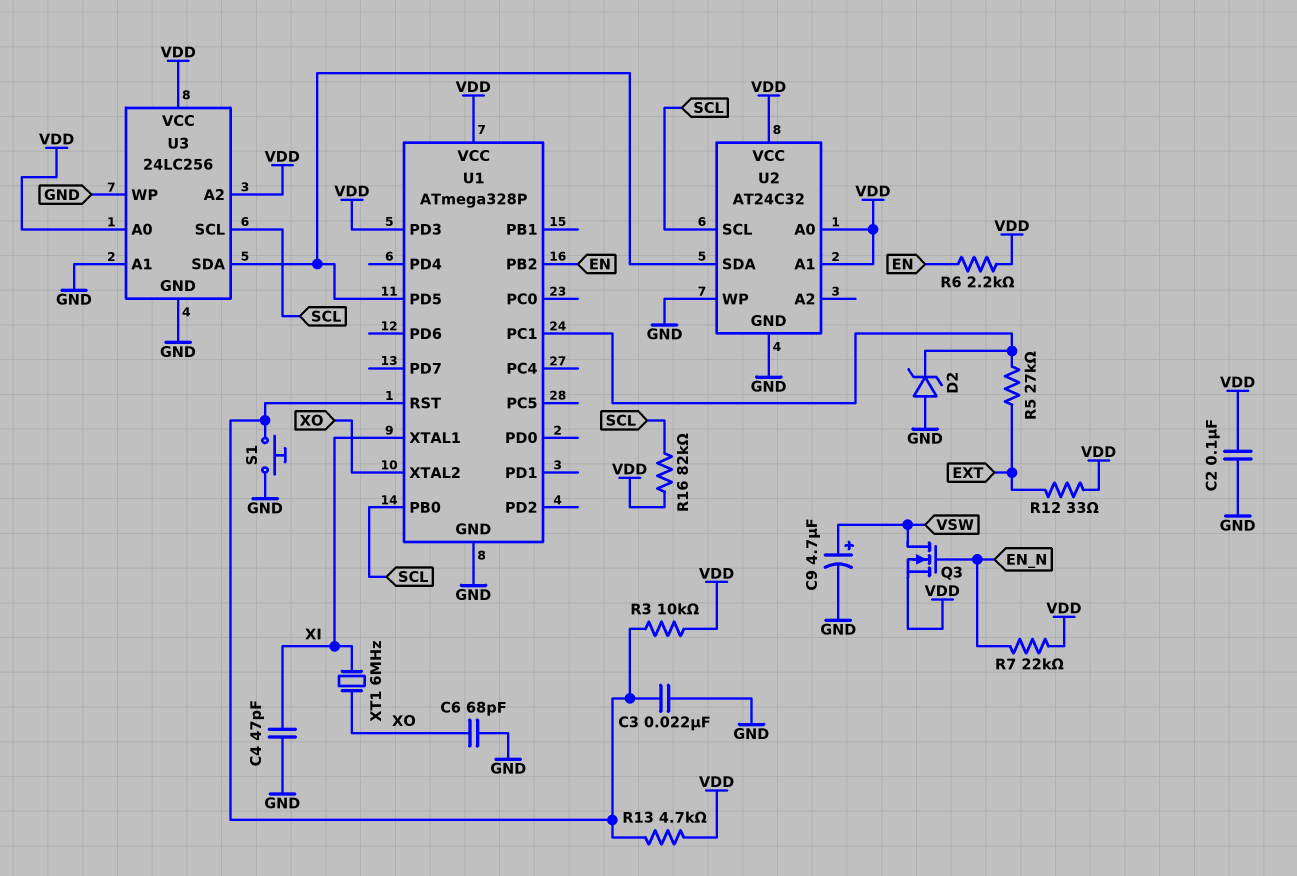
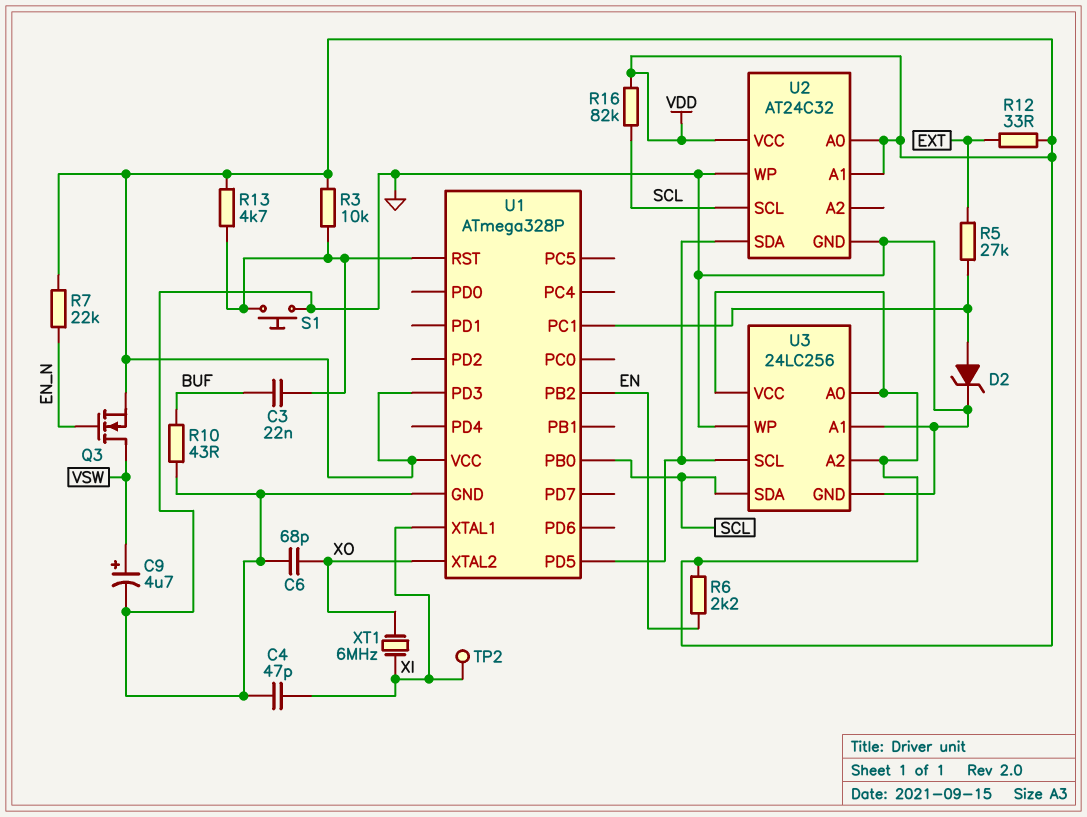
C2: 100nF (GND, VDD) -> none
C3: 22nF (GND, U1/RST) -> 22nF (BUF, U1/RST)
D2: zener (A GND, K U1/PC1) -> zener (A U1/PC1, K GND)
R10: none -> 43 (BUF, GND)
TP2: none -> test point (XI)
U3 pin SCL: SCL -> U1/PD5
U3 pin SDA: U1/PD5 -> SCL

